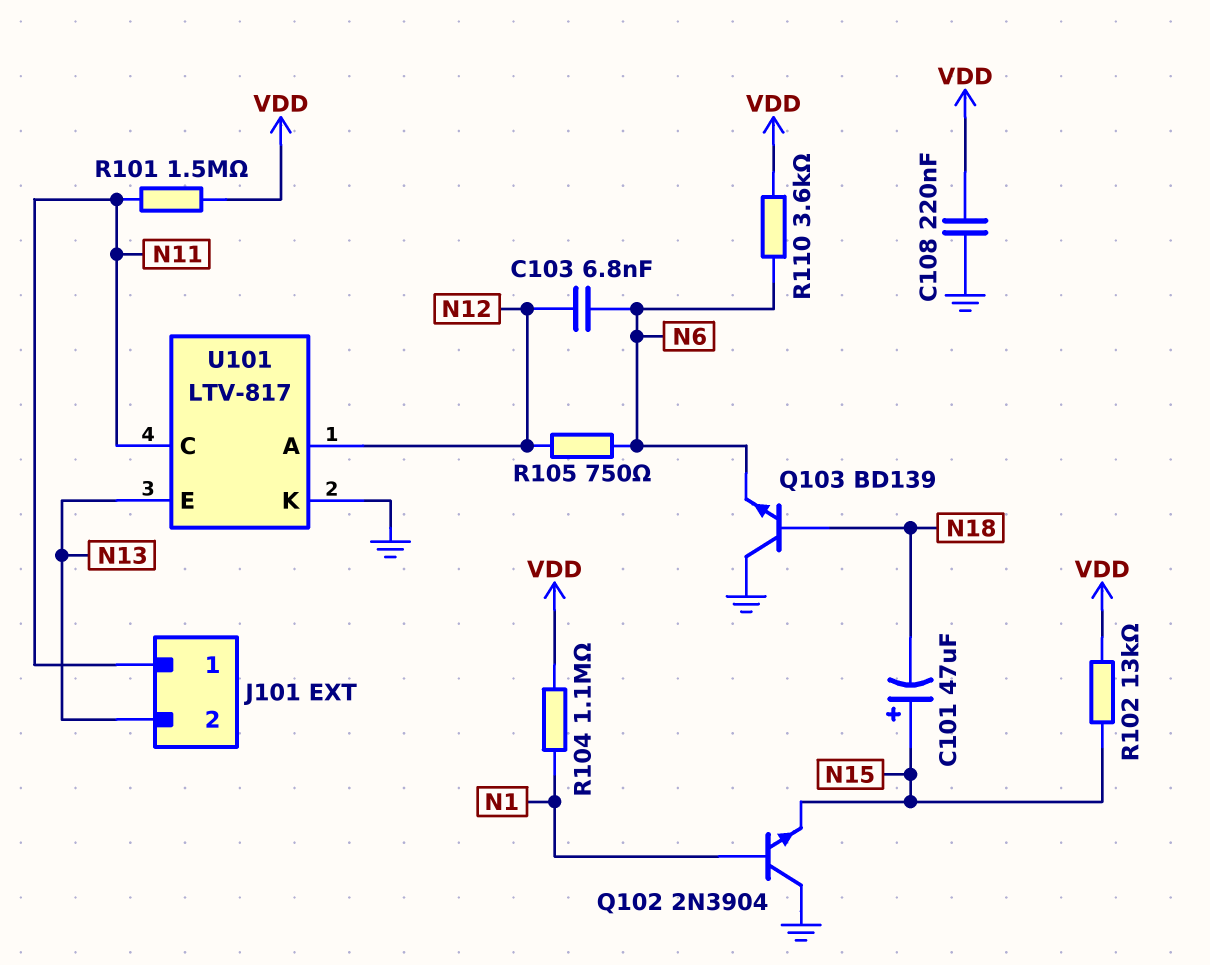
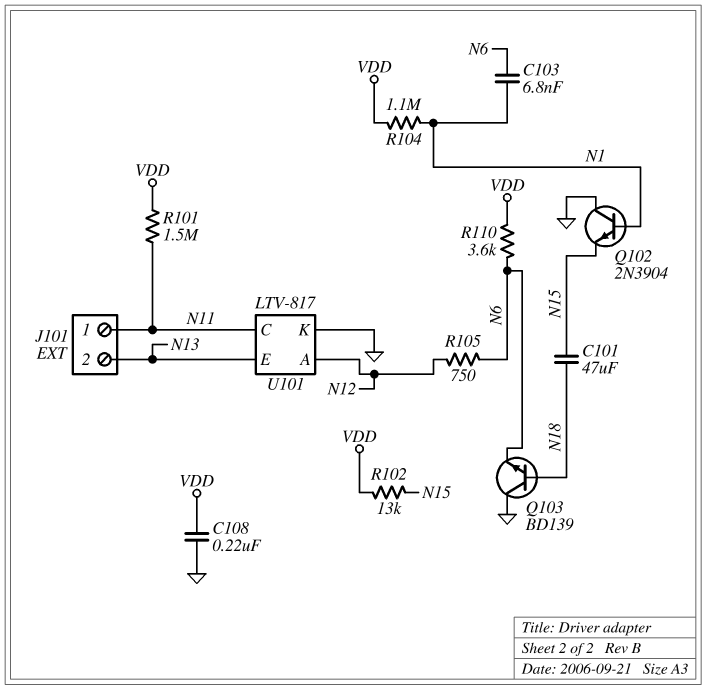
C101: 47uF (plus N15, minus N18) -> 47uF (N15, N18)
C103: 6.8nF (N6, N12) -> 6.8nF (N1, N6)

